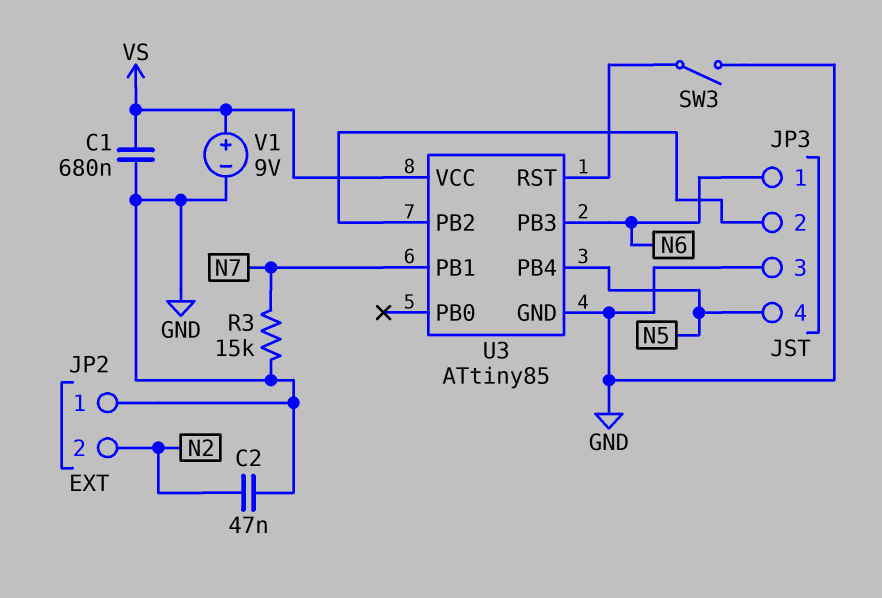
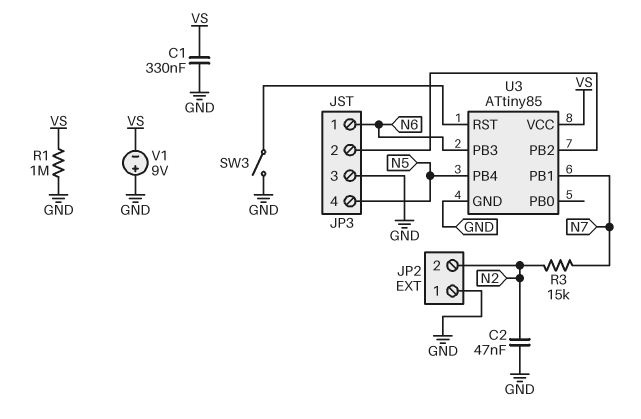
C1: 680nF (GND, VS) -> 330nF (GND, VS)
R1: none -> 1M (GND, VS)
R3: 15k (GND, N7) -> 15k (N2, N7)
V1: 9V (plus VS, minus GND) -> 9V (plus GND, minus VS)

